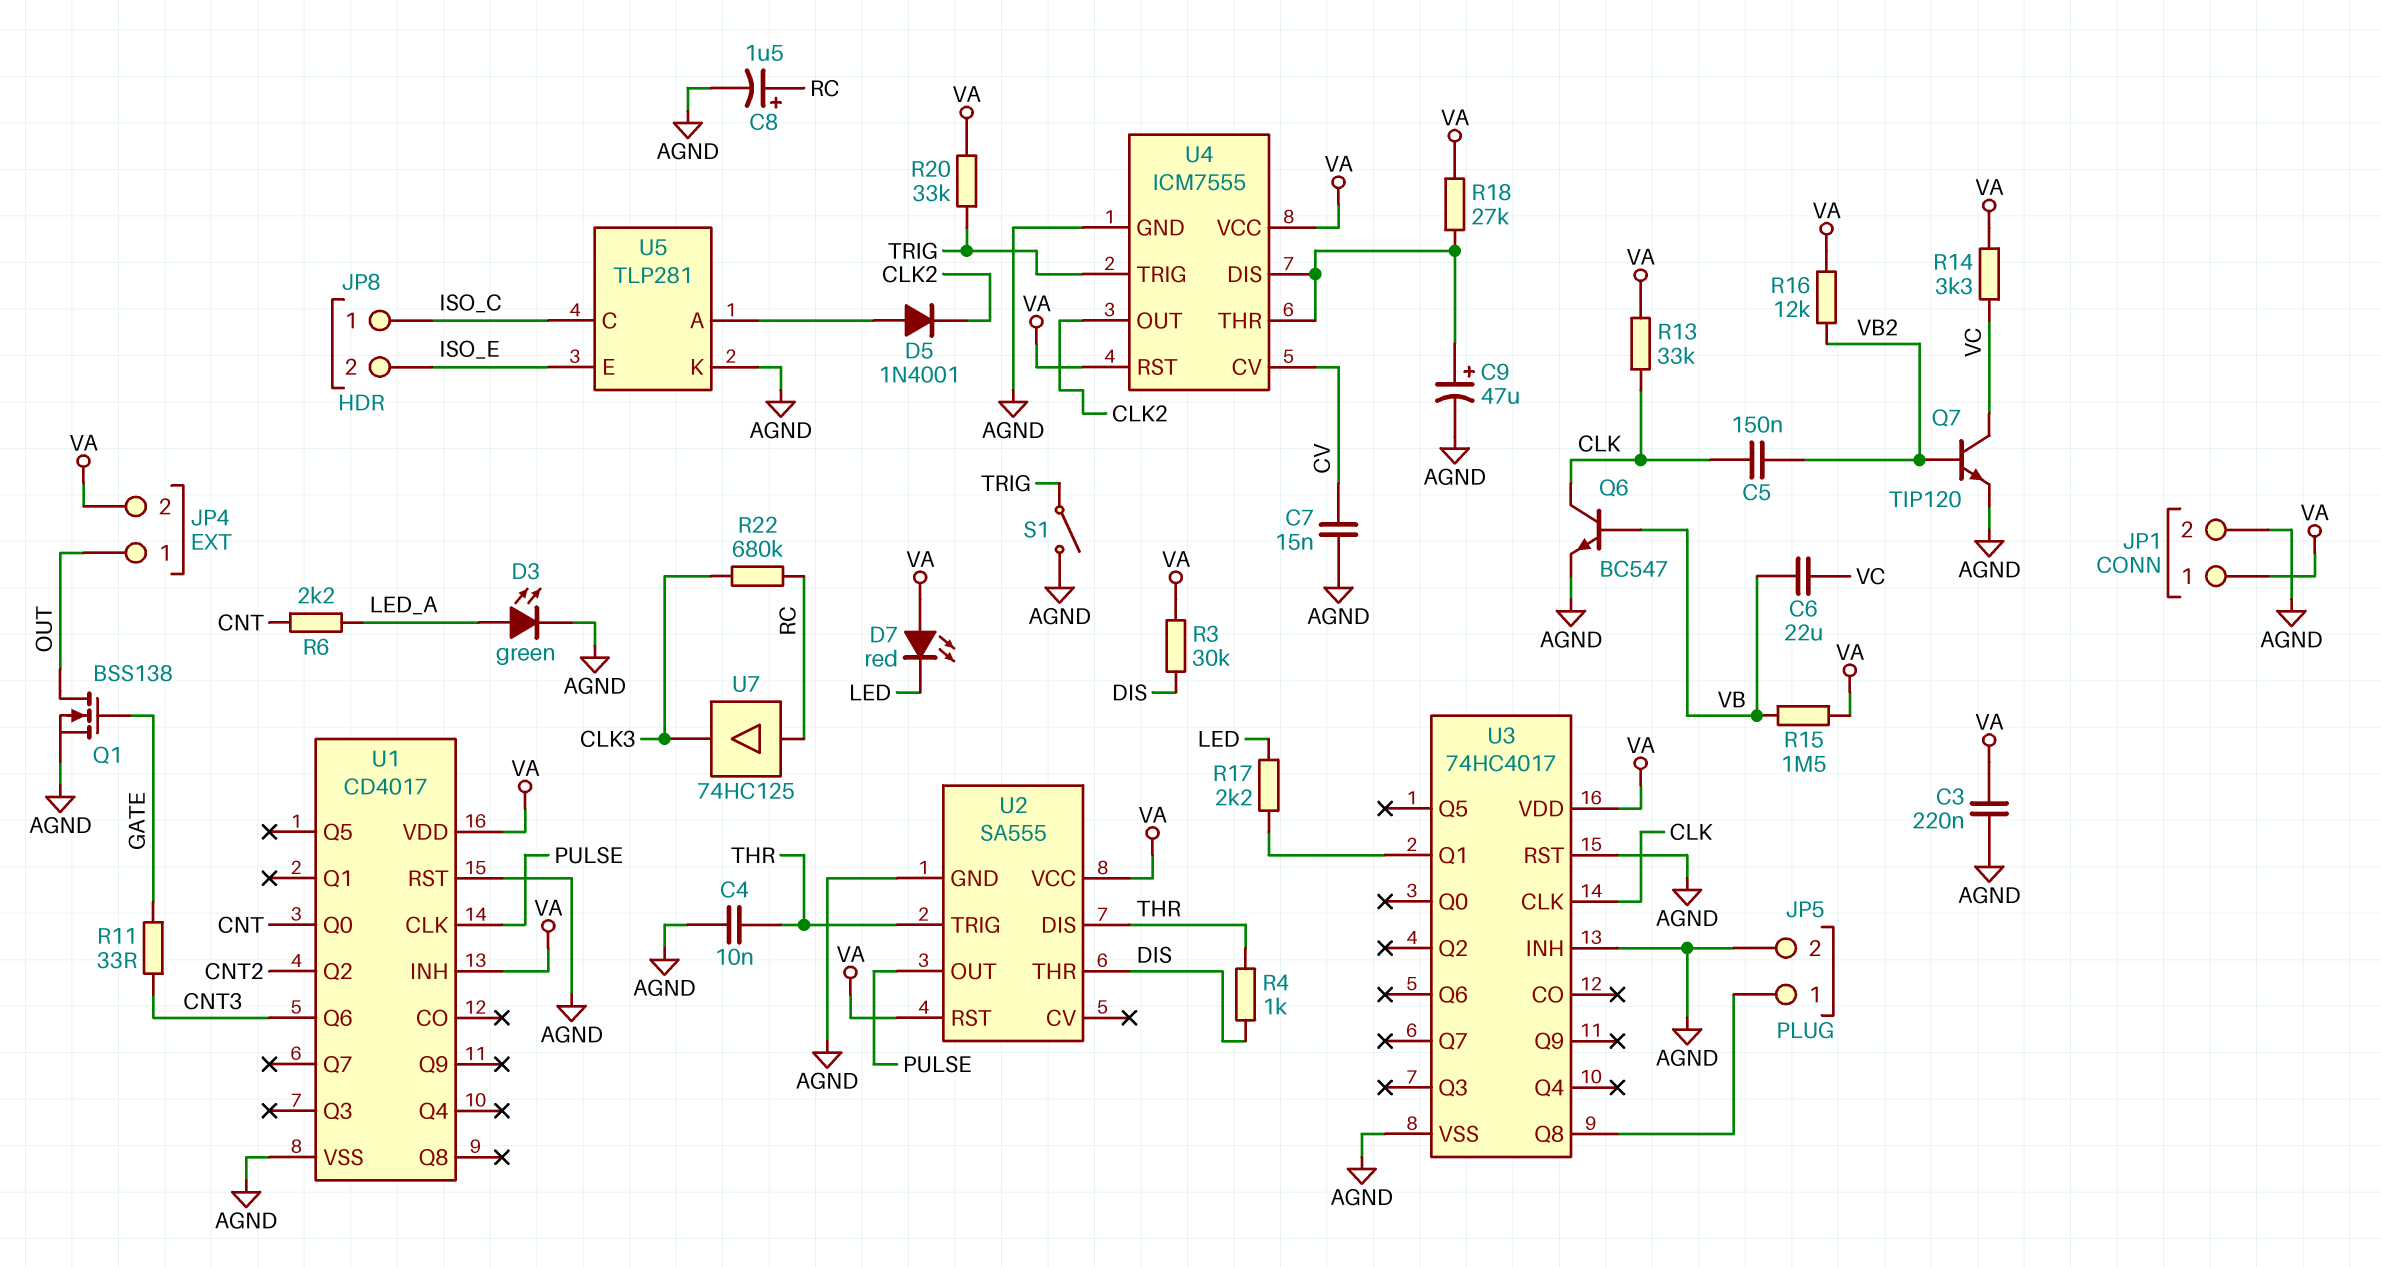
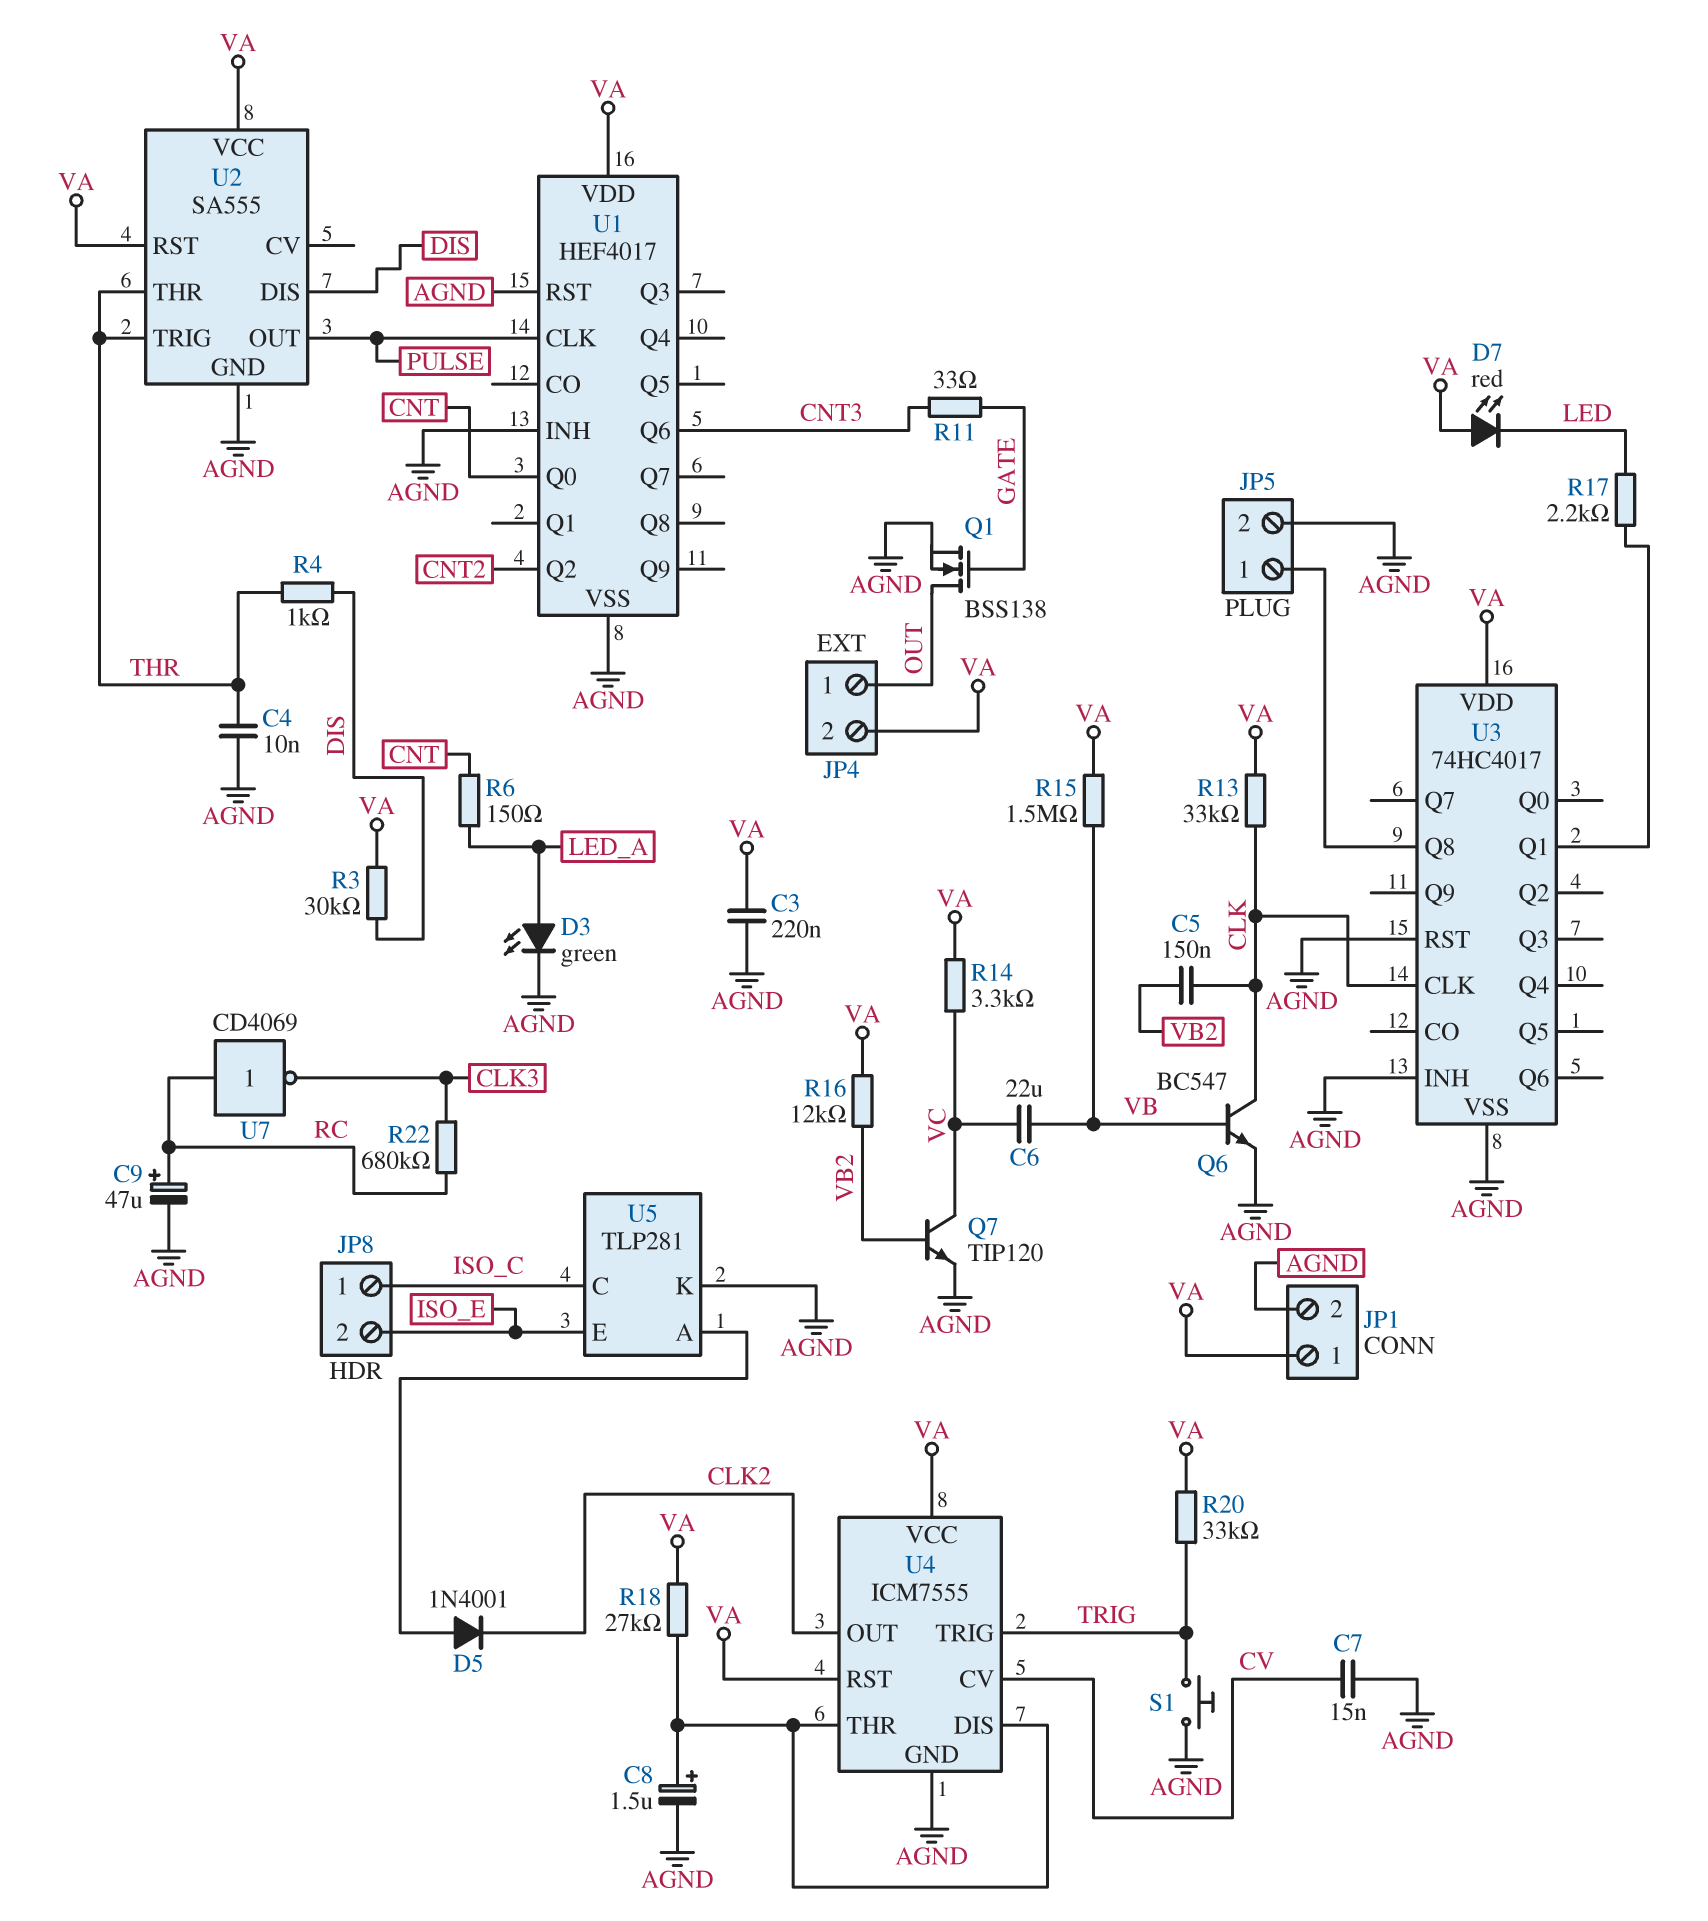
C8: 1.5uF (plus RC, minus AGND) -> 1.5uF (plus U4/DIS, minus AGND)
C9: 47uF (plus U4/DIS, minus AGND) -> 47uF (plus RC, minus AGND)
R6: 2.2k (CNT, LED_A) -> 150 (CNT, LED_A)
S1: switch (AGND, TRIG) -> button (AGND, TRIG)
U1: CD4017 -> HEF4017
U1 pin INH: VA -> AGND
U2 pin DIS: THR -> DIS
U2 pin THR: DIS -> THR
U7: buffer 74HC125 (in RC, out CLK3) -> NOT CD4069 (in RC, out CLK3)

